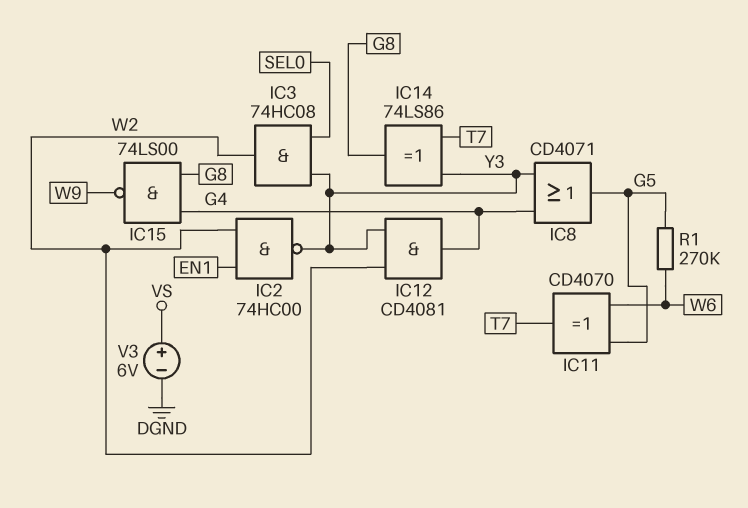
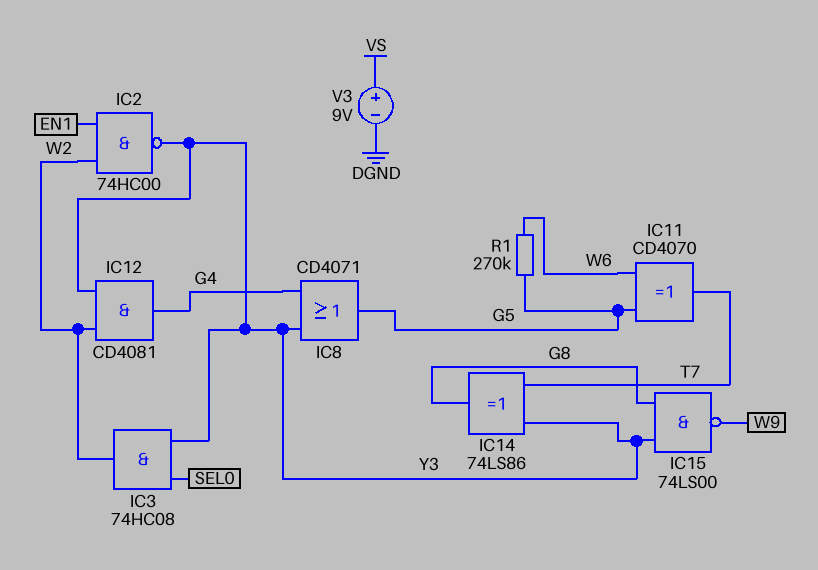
IC15: NAND 74LS00 (in G4, in G8, out W9) -> NAND 74LS00 (in G8, in Y3, out W9)
V3: 6V (plus VS, minus DGND) -> 9V (plus VS, minus DGND)

